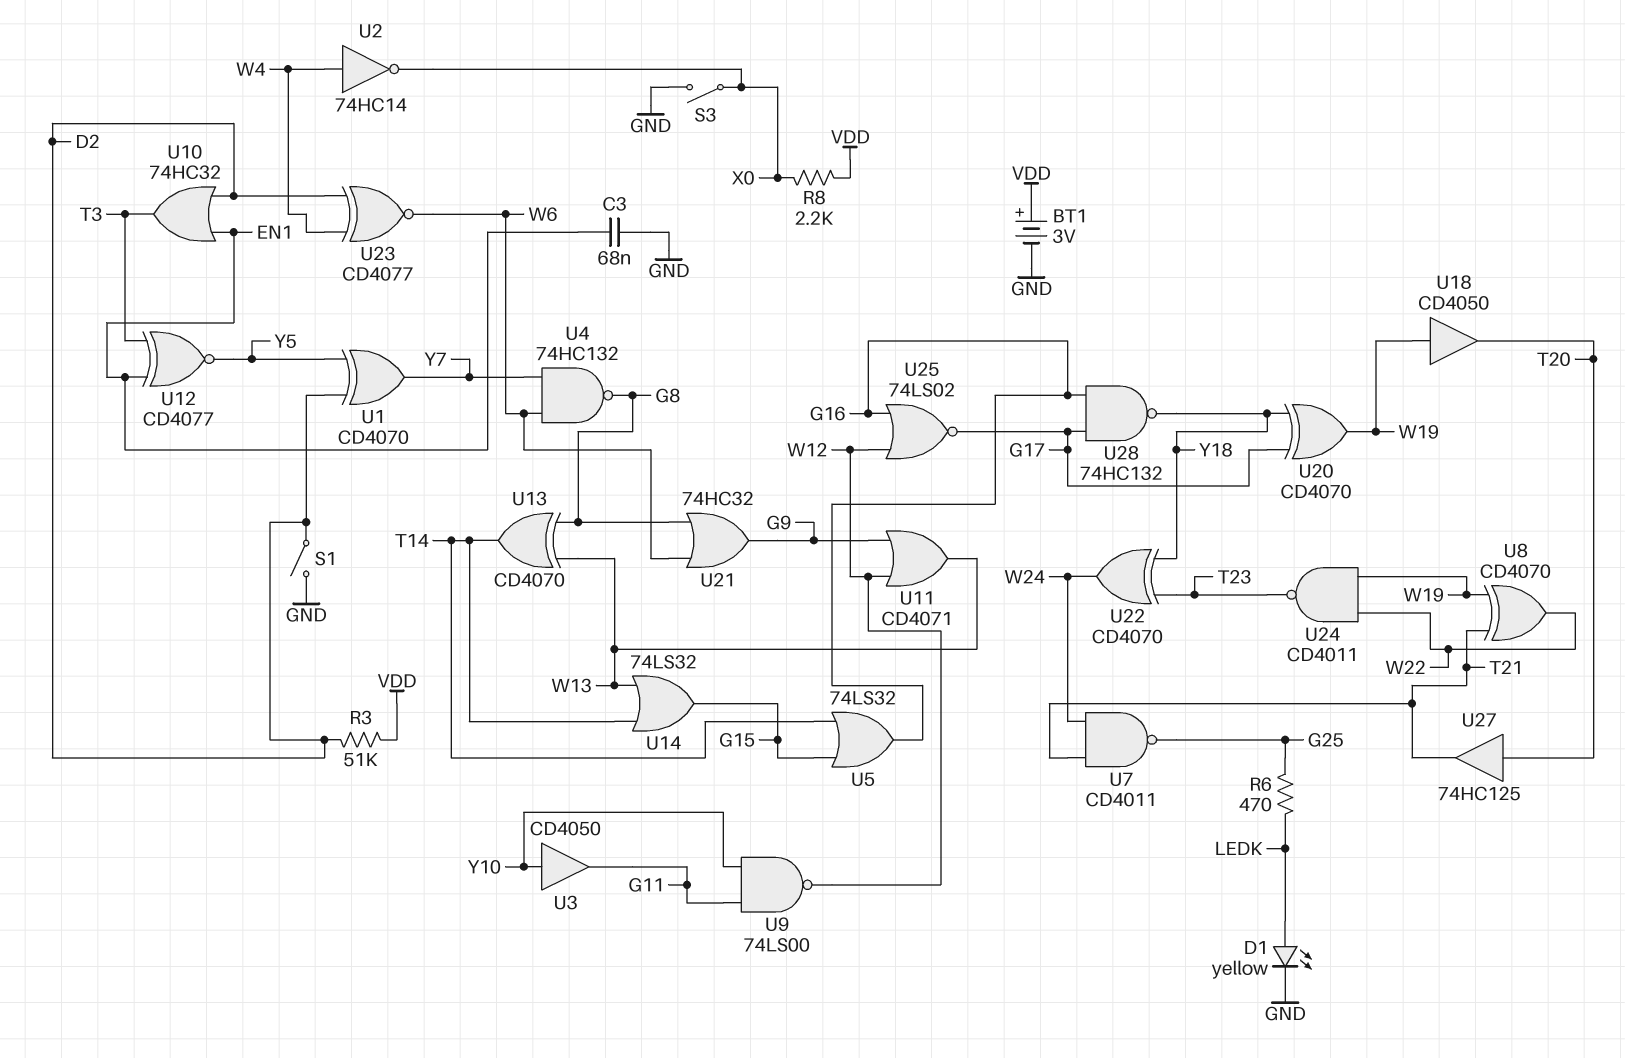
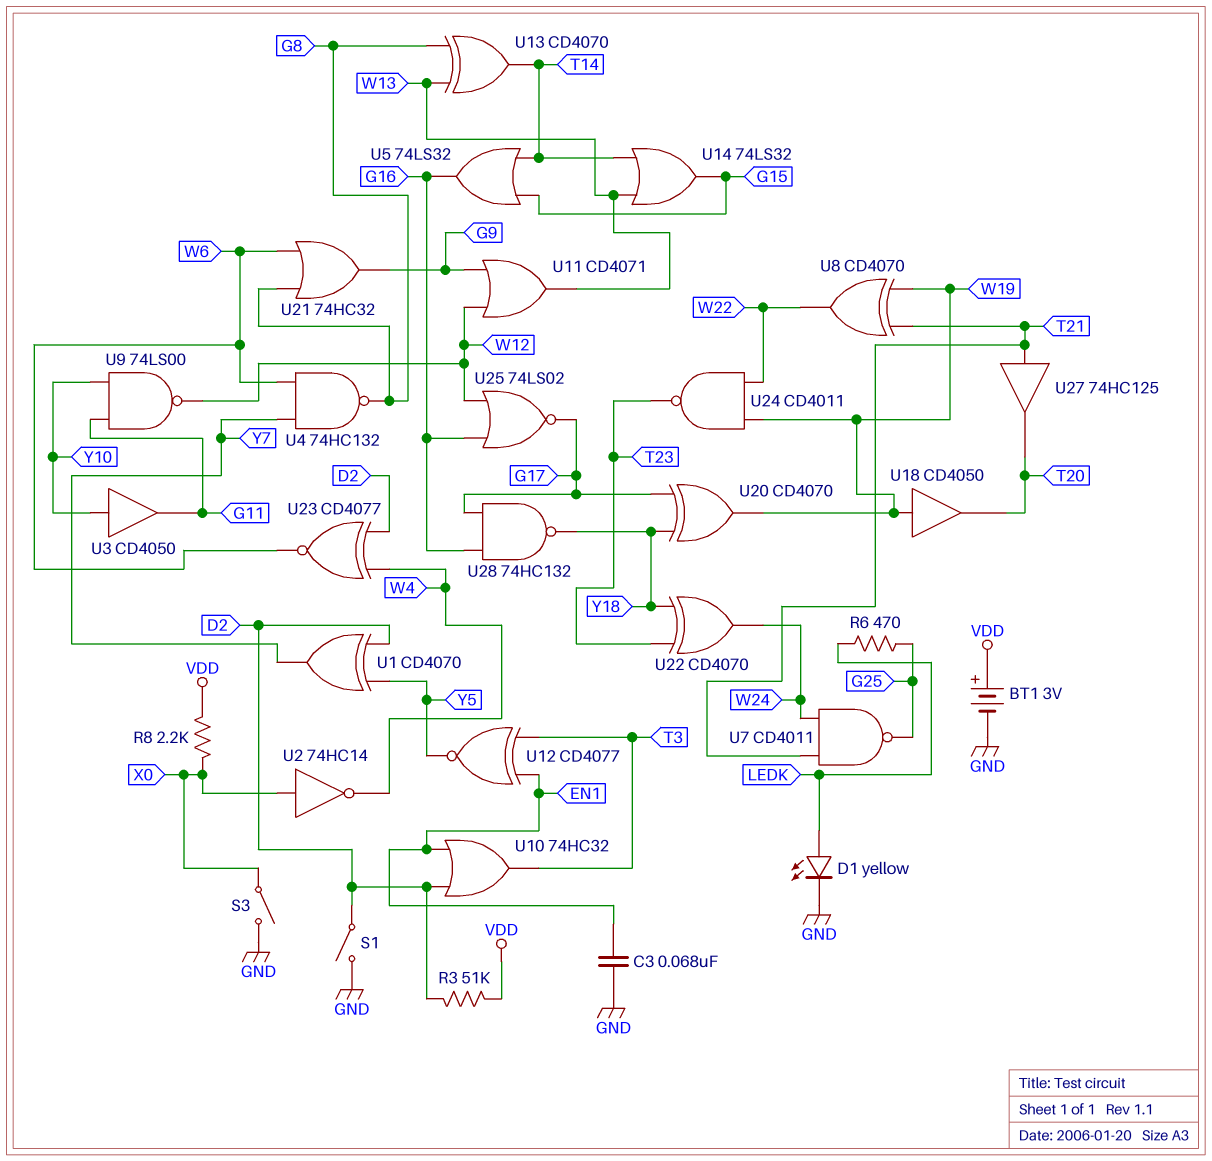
U2: NOT 74HC14 (in W4, out X0) -> NOT 74HC14 (in X0, out W4)
U27: buffer 74HC125 (in T20, out T21) -> buffer 74HC125 (in T21, out T20)

